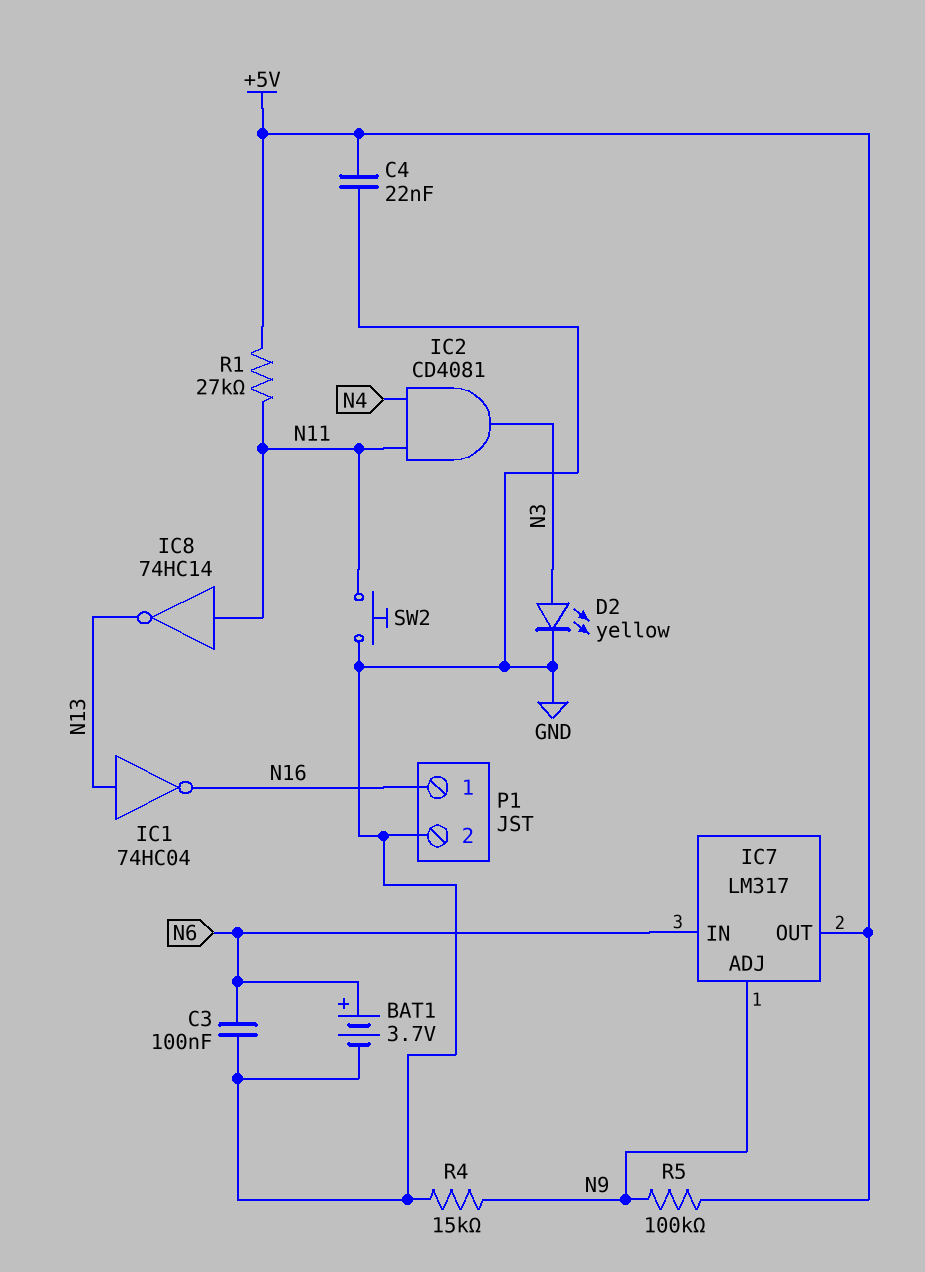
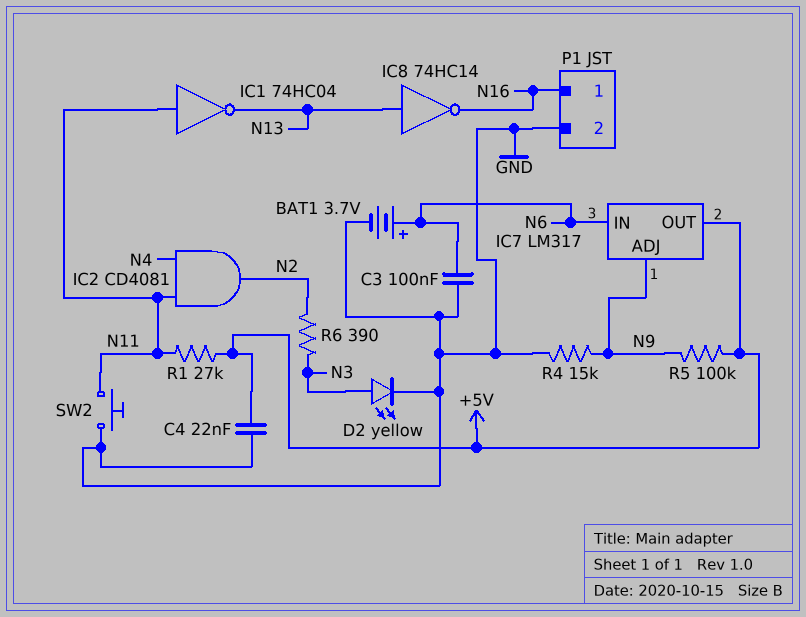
IC1: NOT 74HC04 (in N13, out N16) -> NOT 74HC04 (in N11, out N13)
IC2: AND CD4081 (in N4, in N11, out N3) -> AND CD4081 (in N4, in N11, out N2)
IC8: NOT 74HC14 (in N11, out N13) -> NOT 74HC14 (in N13, out N16)
R6: none -> 390 (N2, N3)

